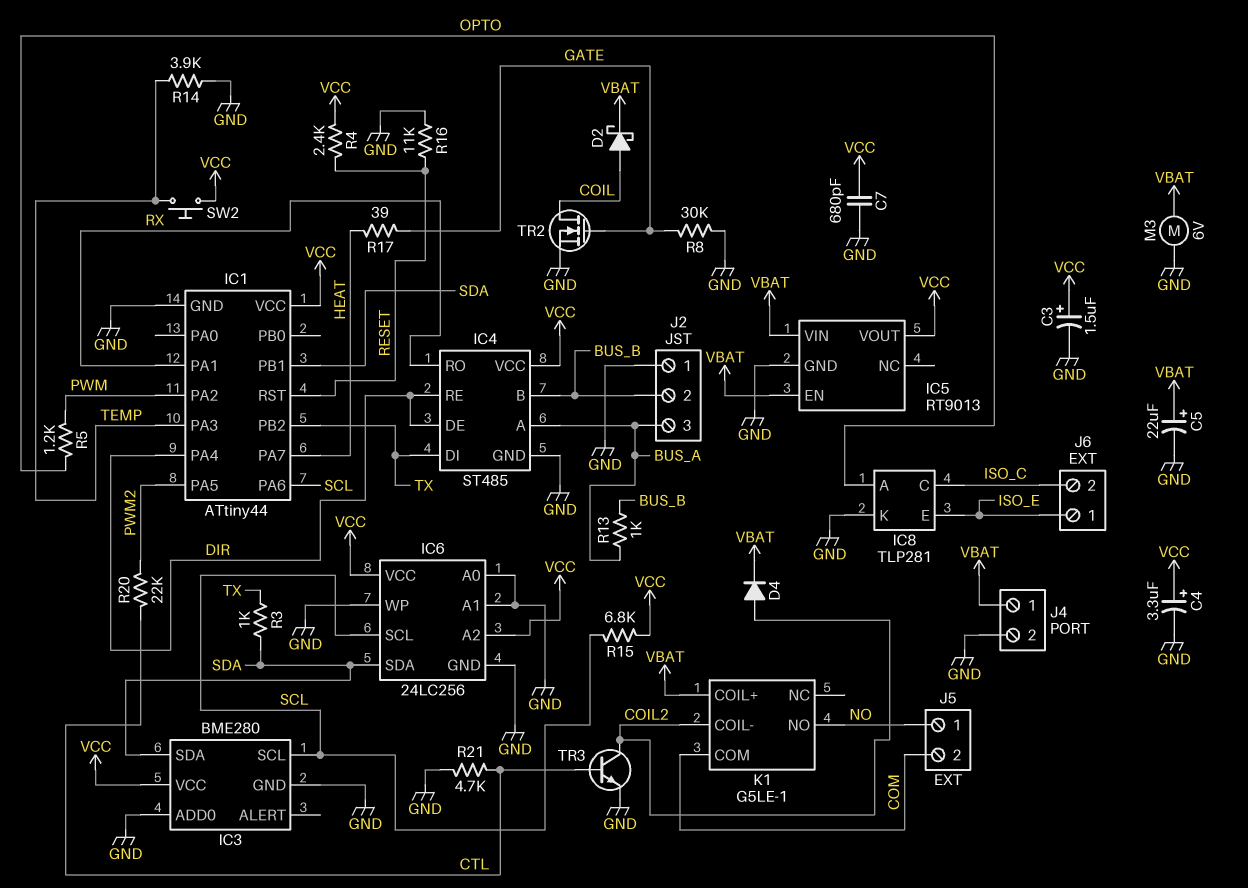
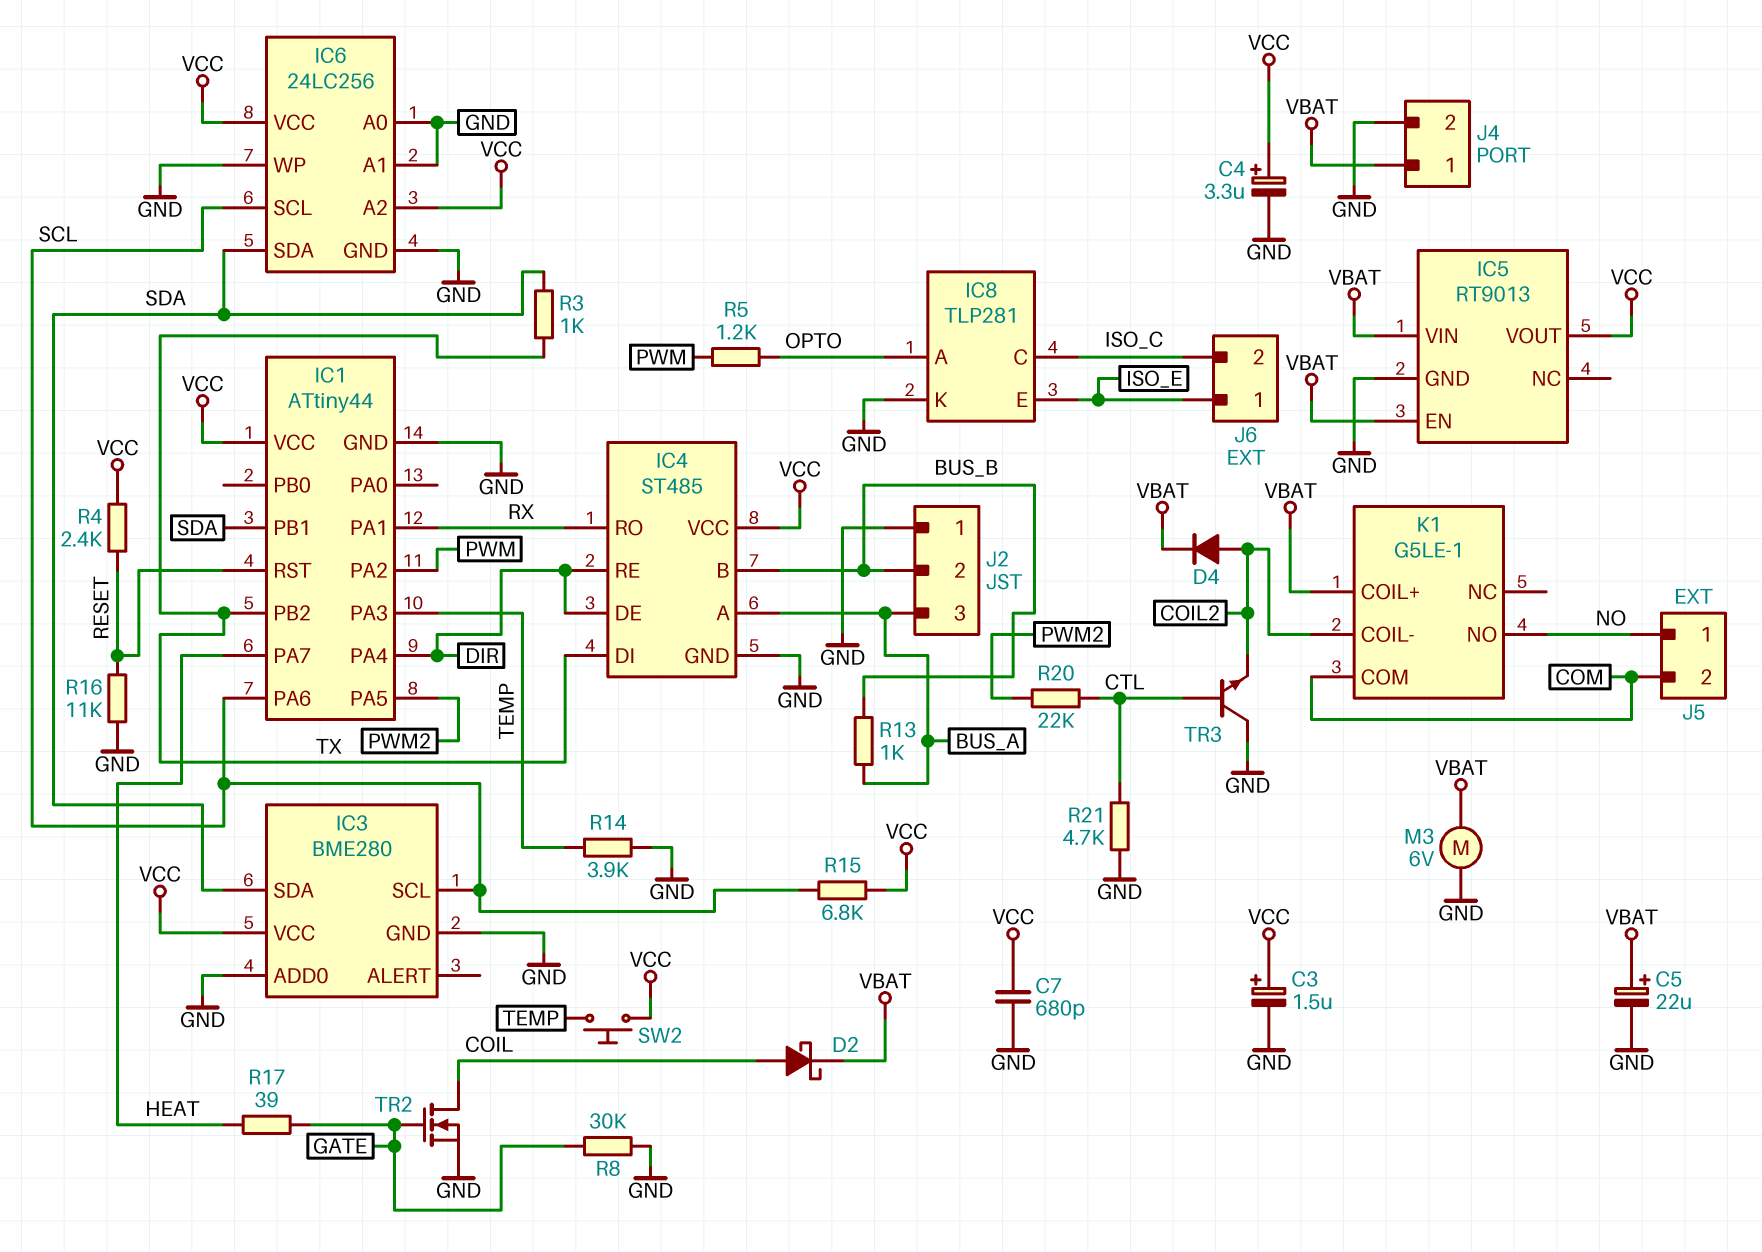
TR3: NPN (B CTL, C COIL2, E GND) -> NPN (B CTL, C GND, E COIL2)

